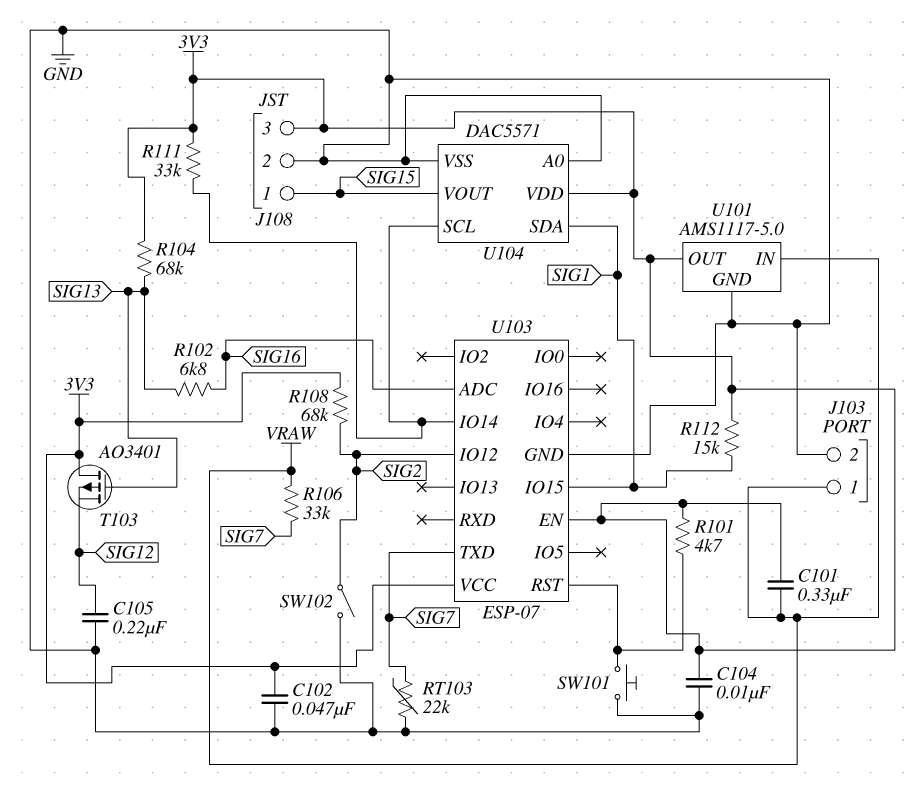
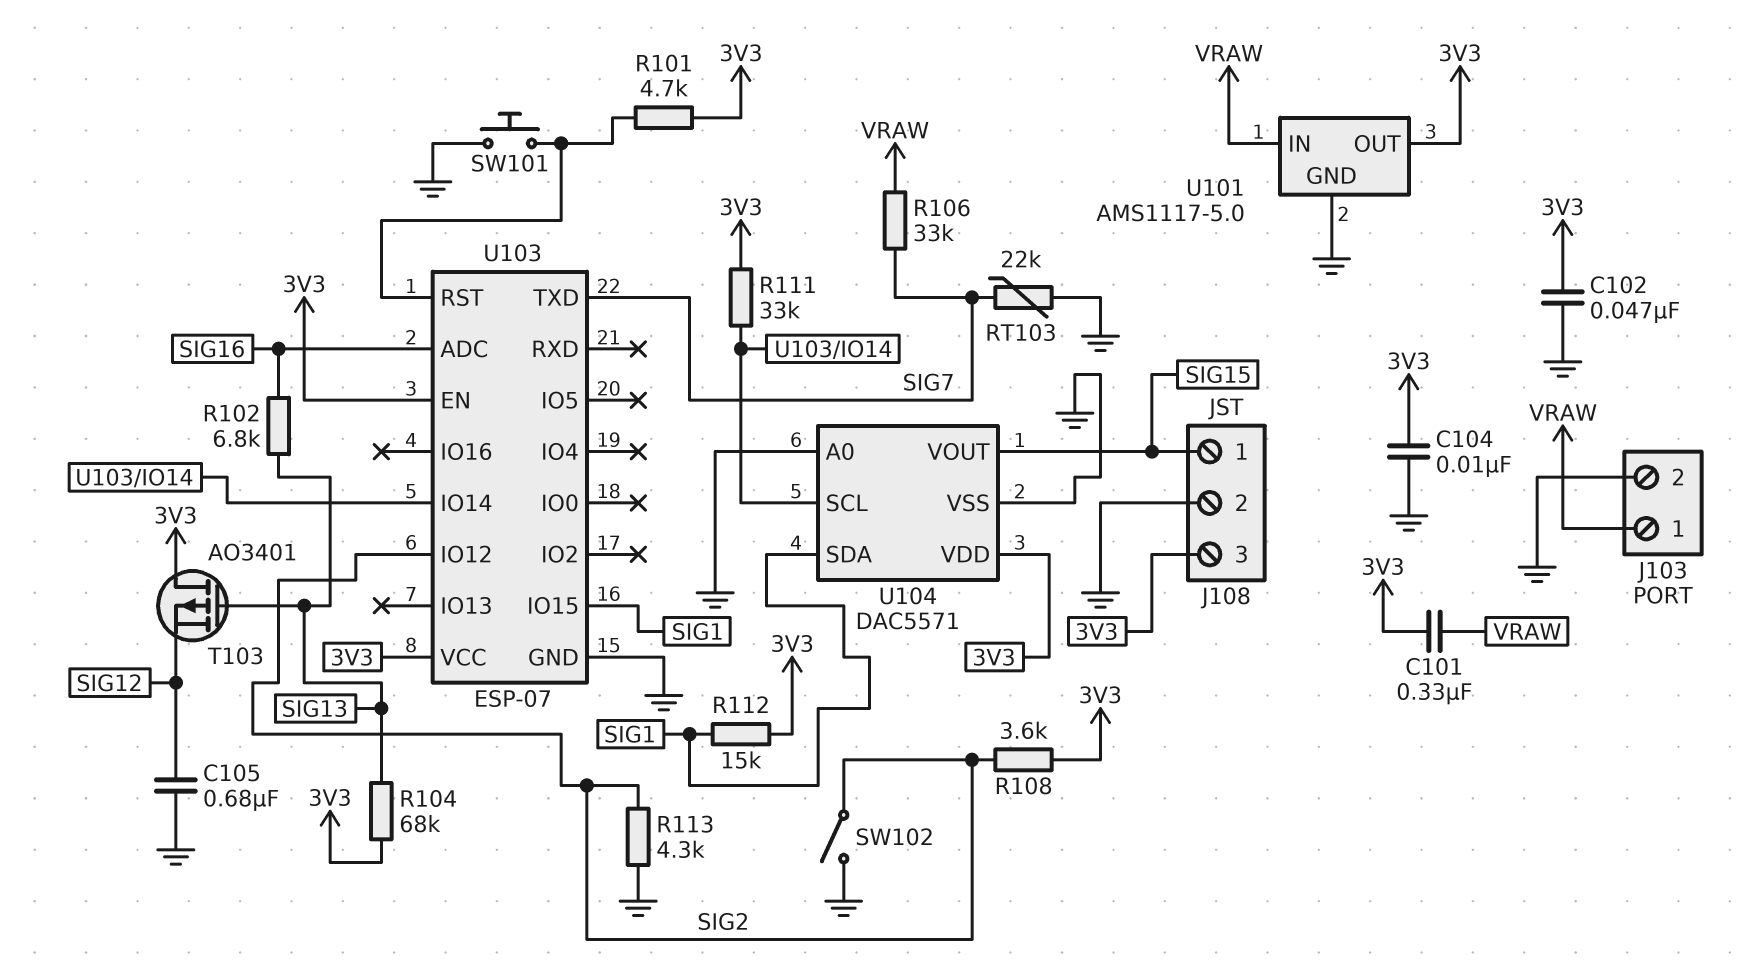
C105: 220nF (GND, SIG12) -> 680nF (GND, SIG12)
R108: 68k (3V3, SIG2) -> 3.6k (3V3, SIG2)
R113: none -> 4.3k (GND, SIG2)

